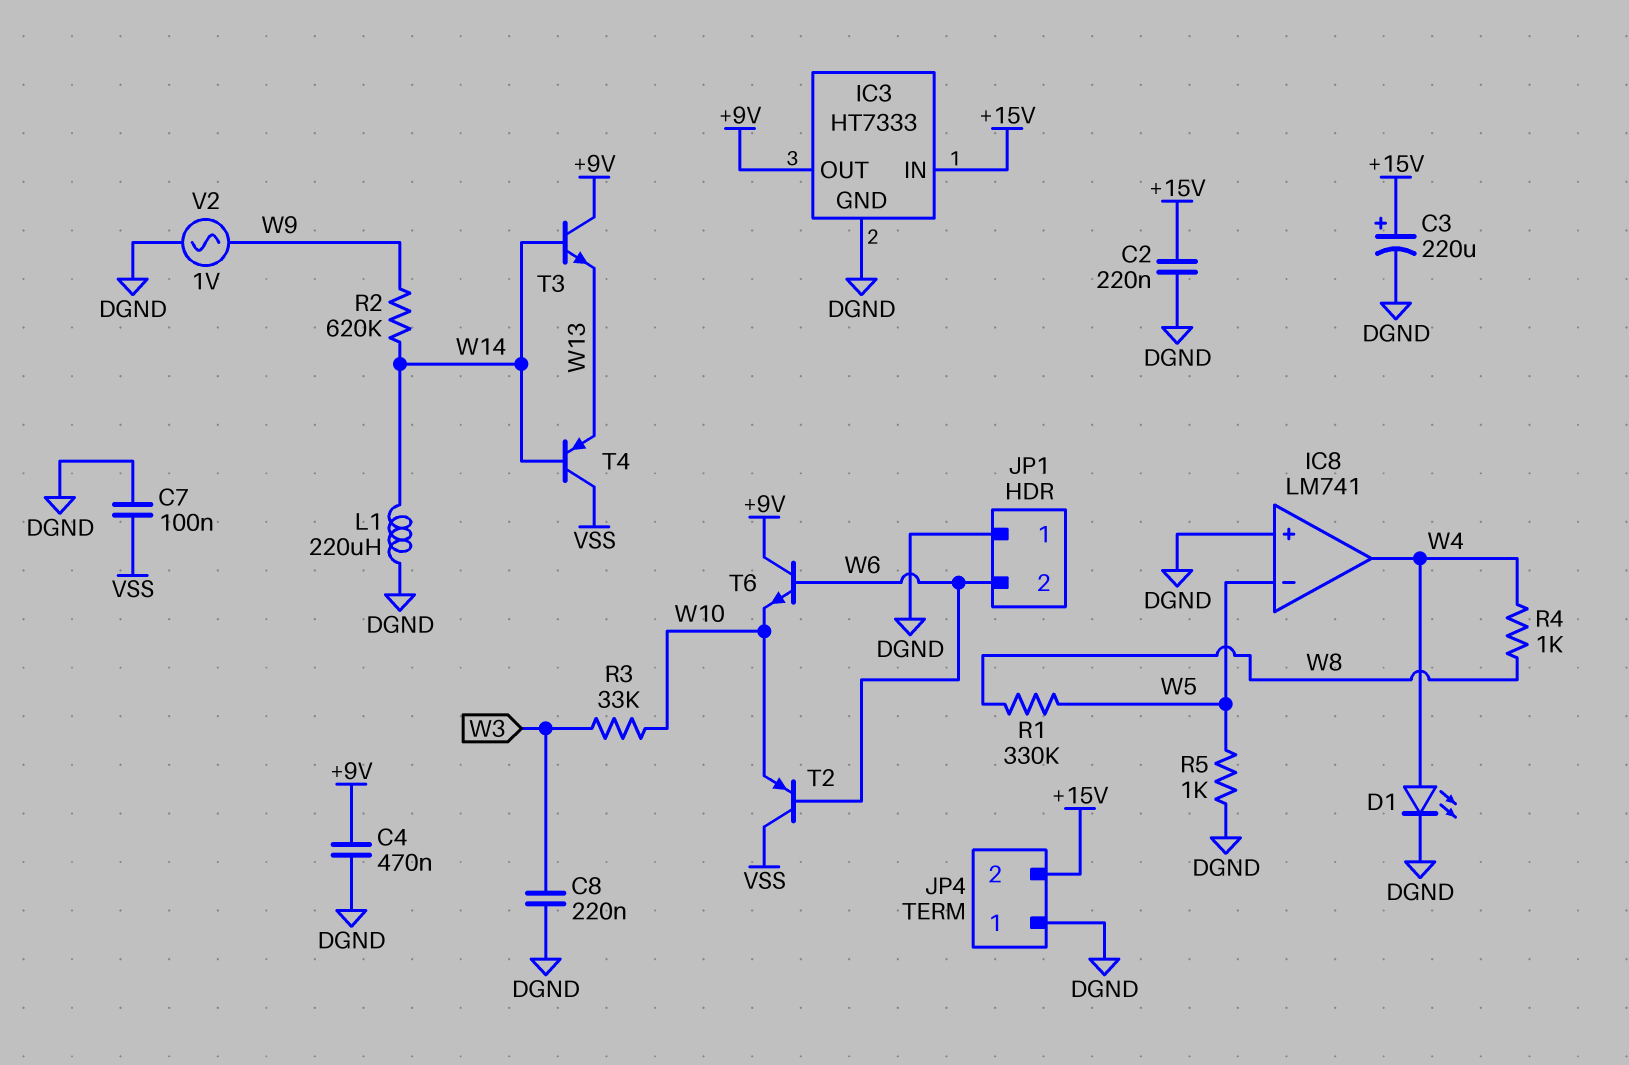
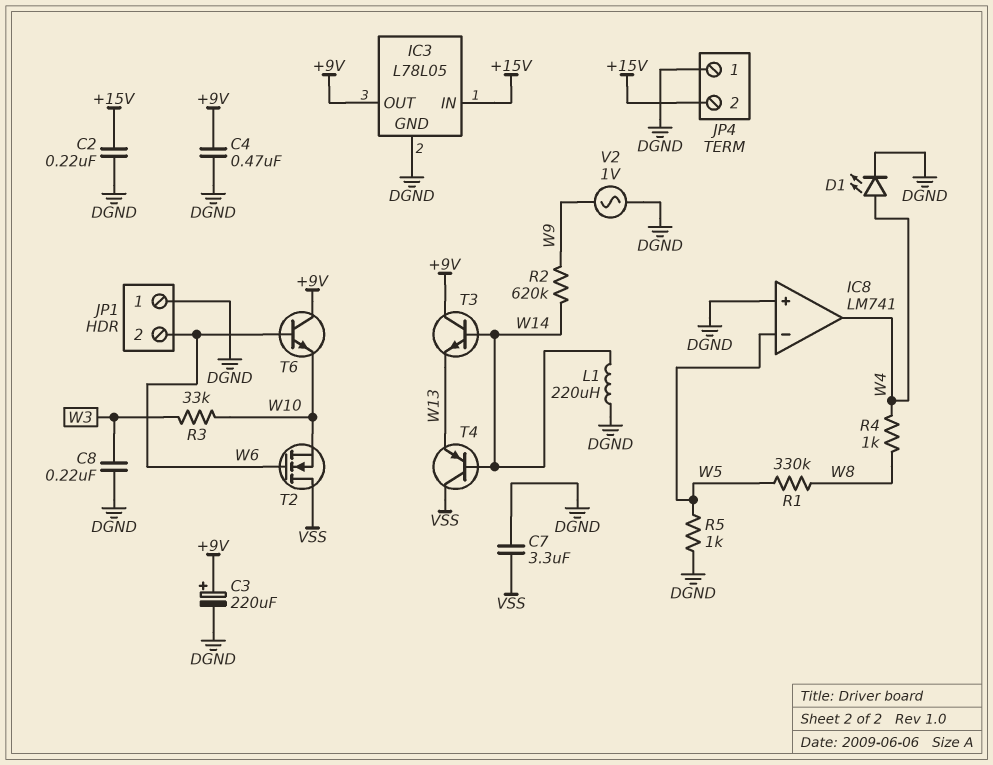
C3: 220uF (plus +15V, minus DGND) -> 220uF (plus +9V, minus DGND)
C7: 100nF (DGND, VSS) -> 3.3uF (DGND, VSS)
IC3: HT7333 -> L78L05
T2: PNP (B W6, C VSS, E W10) -> NMOS (G W6, D VSS, S W10)

